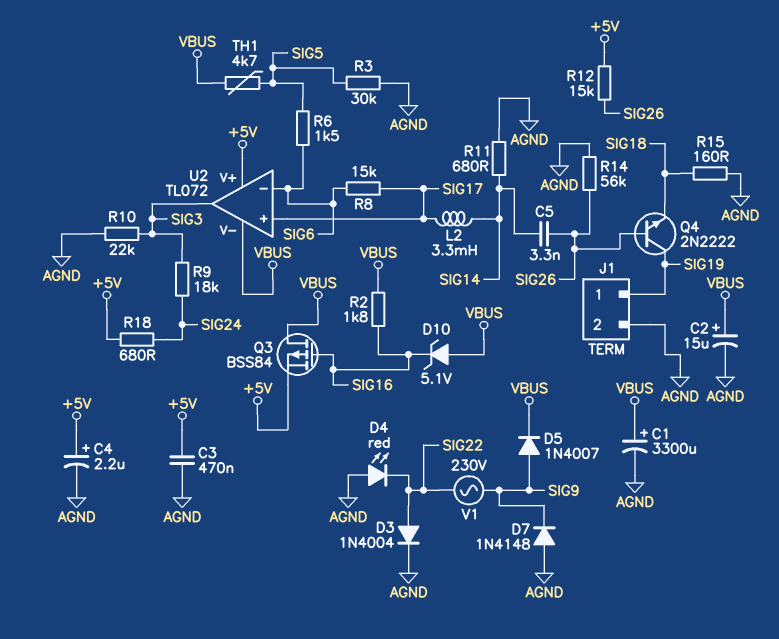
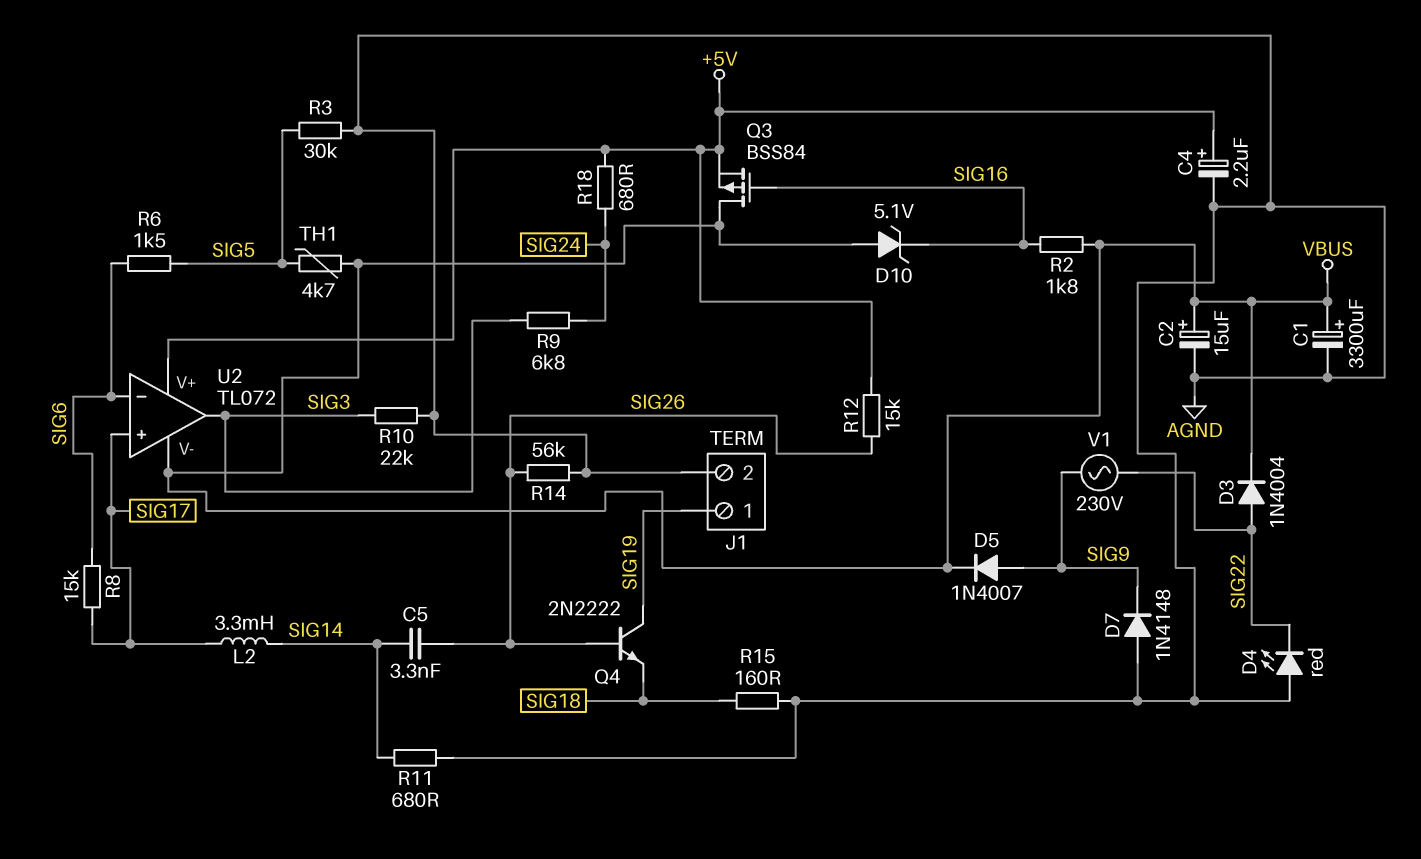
C3: 470nF (+5V, AGND) -> none
D3: diode 1N4004 (A SIG22, K AGND) -> diode 1N4004 (A SIG22, K VBUS)
R9: 18k (SIG3, SIG24) -> 6.8k (SIG3, SIG24)

